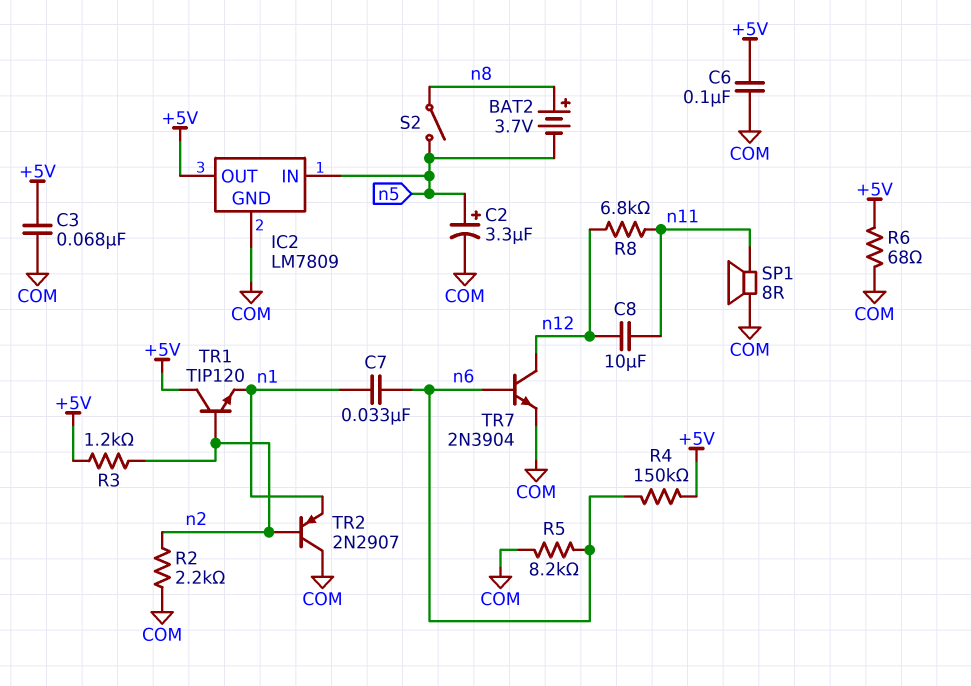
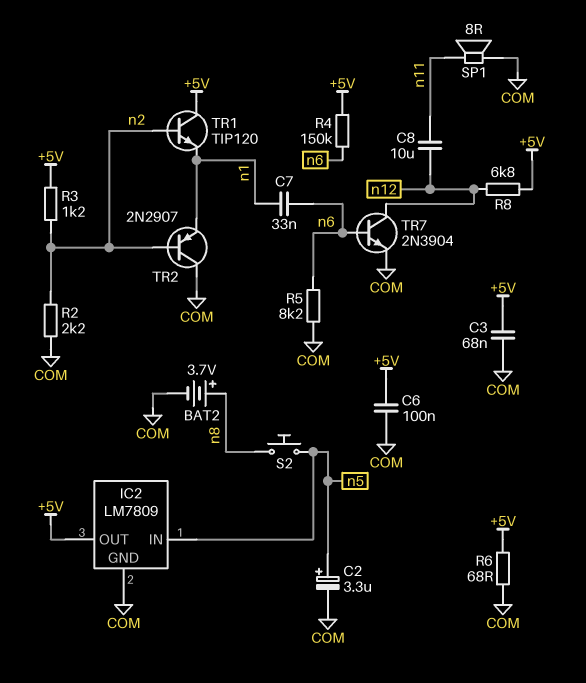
BAT2: 3.7V (plus n8, minus n5) -> 3.7V (plus n8, minus COM)
R8: 6.8k (n11, n12) -> 6.8k (+5V, n12)
S2: switch (n5, n8) -> button (n5, n8)

